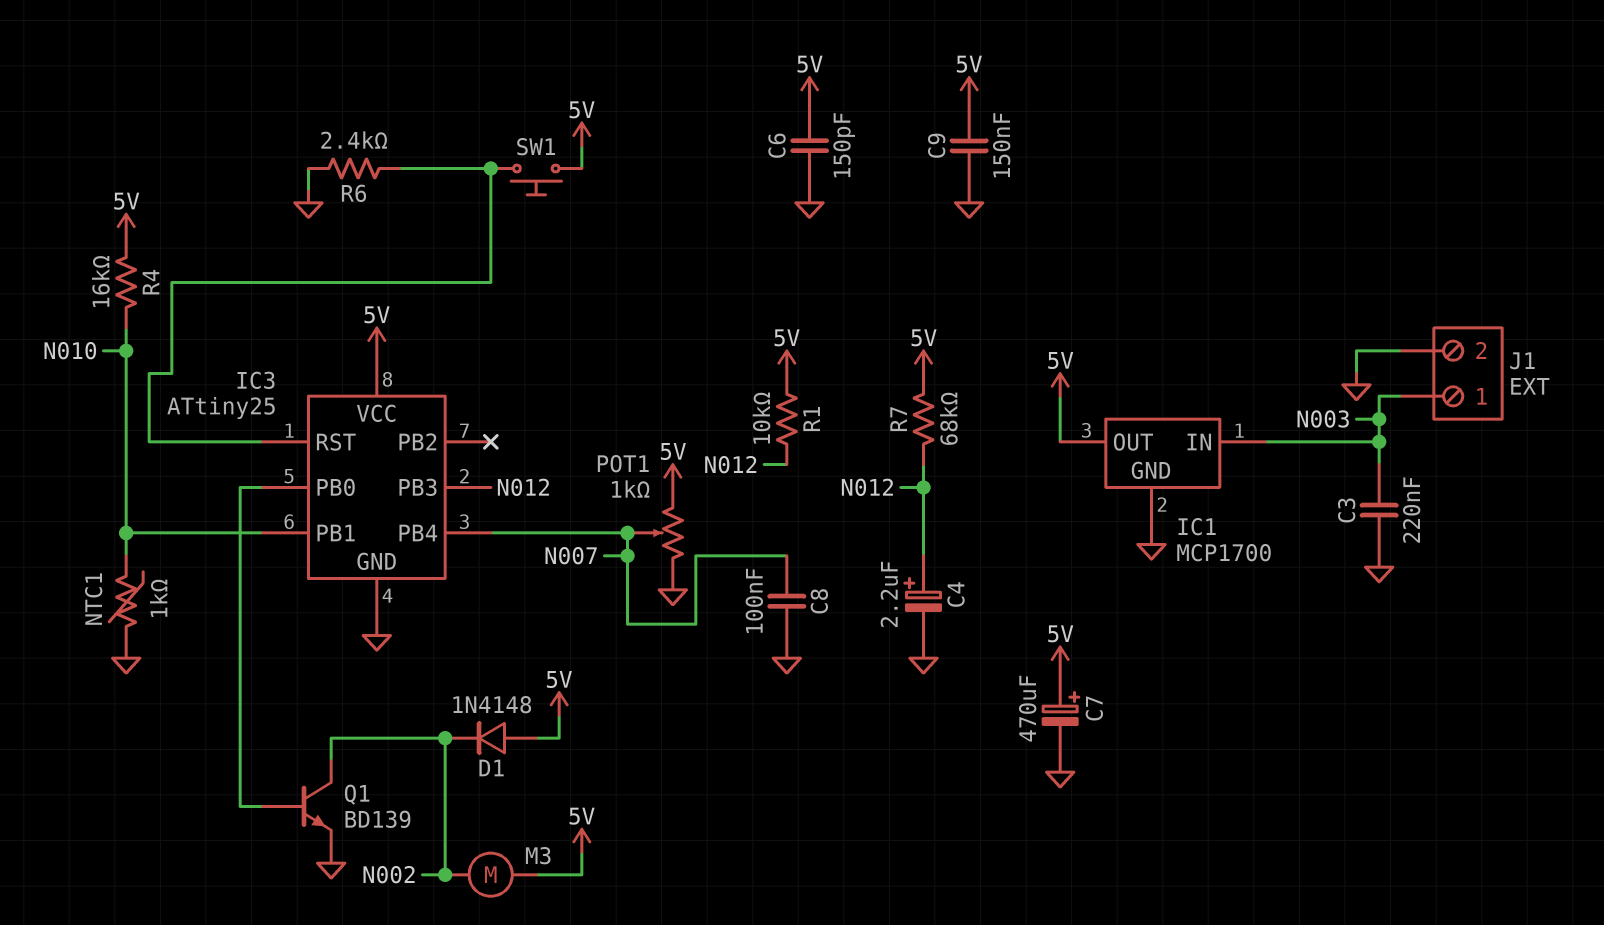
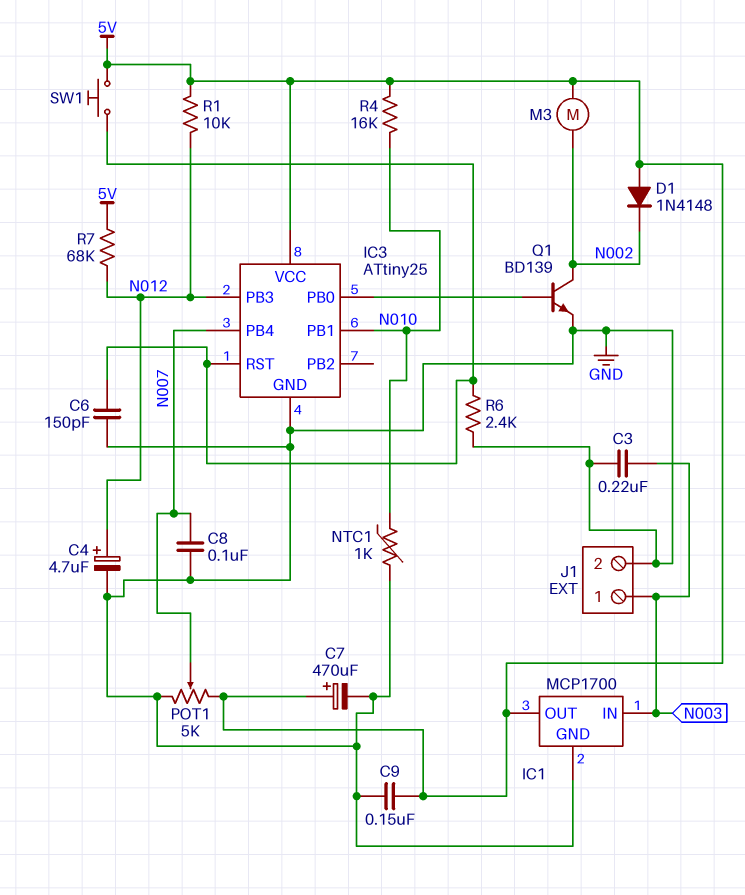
C4: 2.2uF (plus N012, minus GND) -> 4.7uF (plus N012, minus GND)
C6: 150pF (5V, GND) -> 150pF (GND, IC3/RST)
POT1: 1k (5V, GND, wiper N007) -> 5k (5V, GND, wiper N007)

